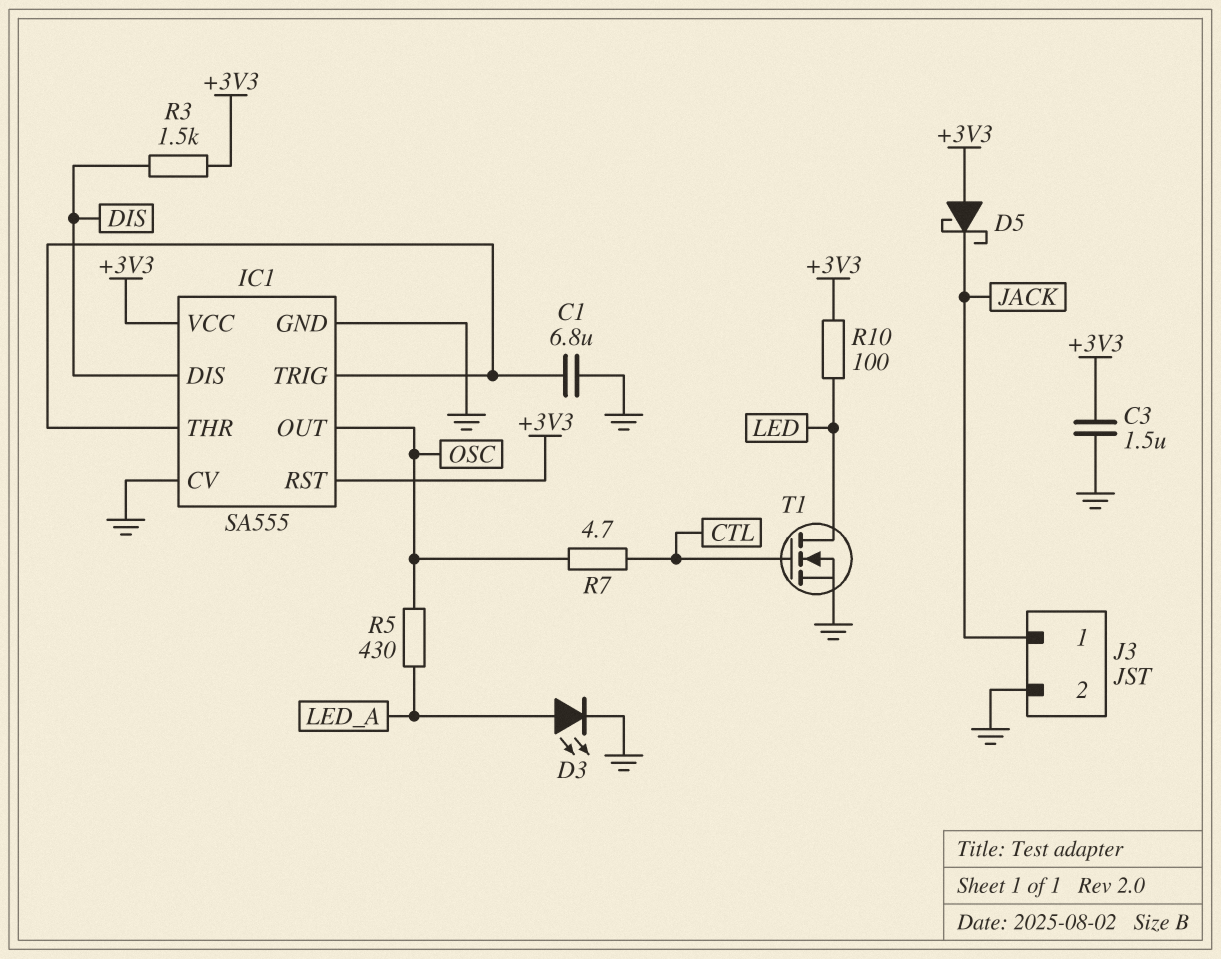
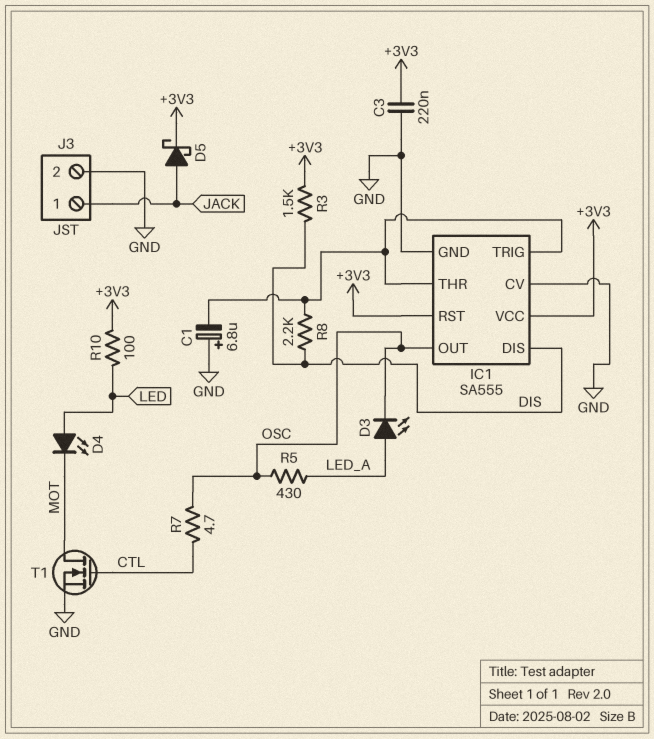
C1: 6.8uF (GND, IC1/THR) -> 6.8uF (plus GND, minus IC1/THR)
C3: 1.5uF (+3V3, GND) -> 220nF (+3V3, GND)
D3: LED (A LED_A, K GND) -> LED (A LED_A, K OSC)
D4: none -> LED (A LED, K MOT)
D5: schottky (A +3V3, K JACK) -> schottky (A JACK, K +3V3)
R8: none -> 2.2k (DIS, IC1/THR)
T1: NMOS (G CTL, D LED, S GND) -> NMOS (G CTL, D MOT, S GND)

